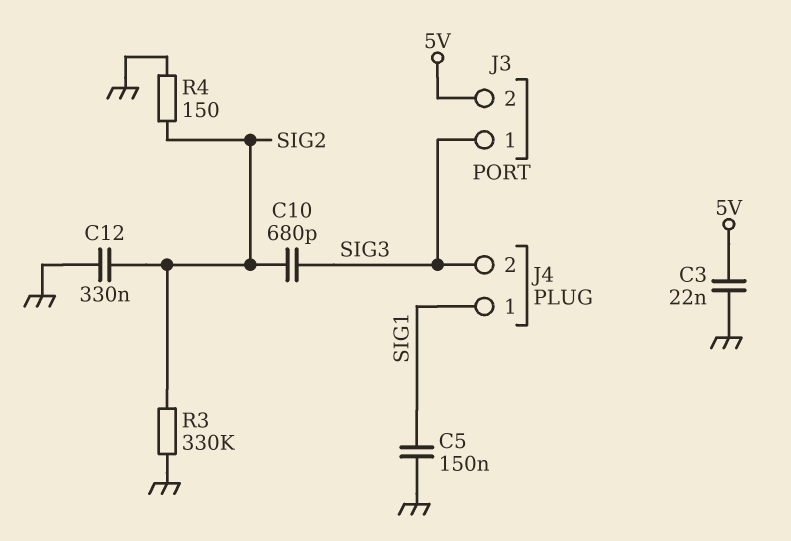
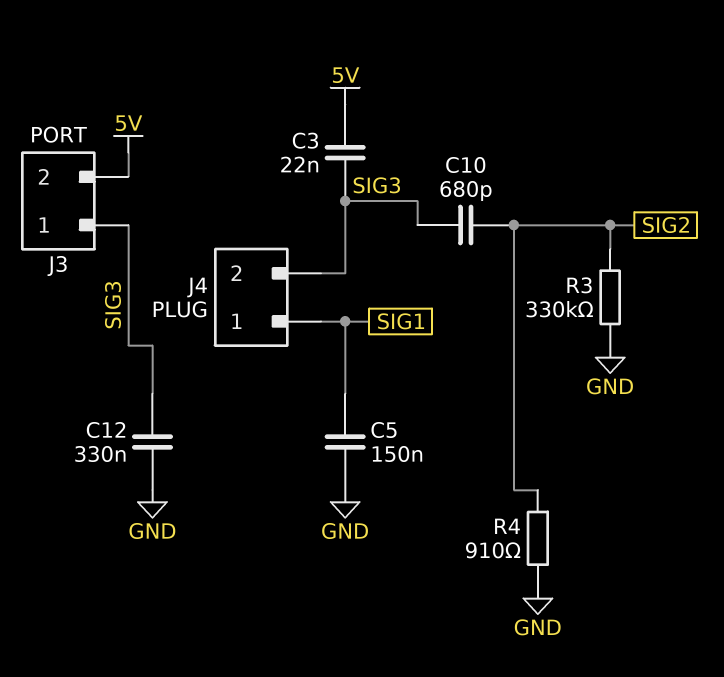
C3: 22nF (5V, GND) -> 22nF (5V, SIG3)
C12: 330nF (GND, SIG2) -> 330nF (GND, SIG3)
R4: 150 (GND, SIG2) -> 910 (GND, SIG2)

